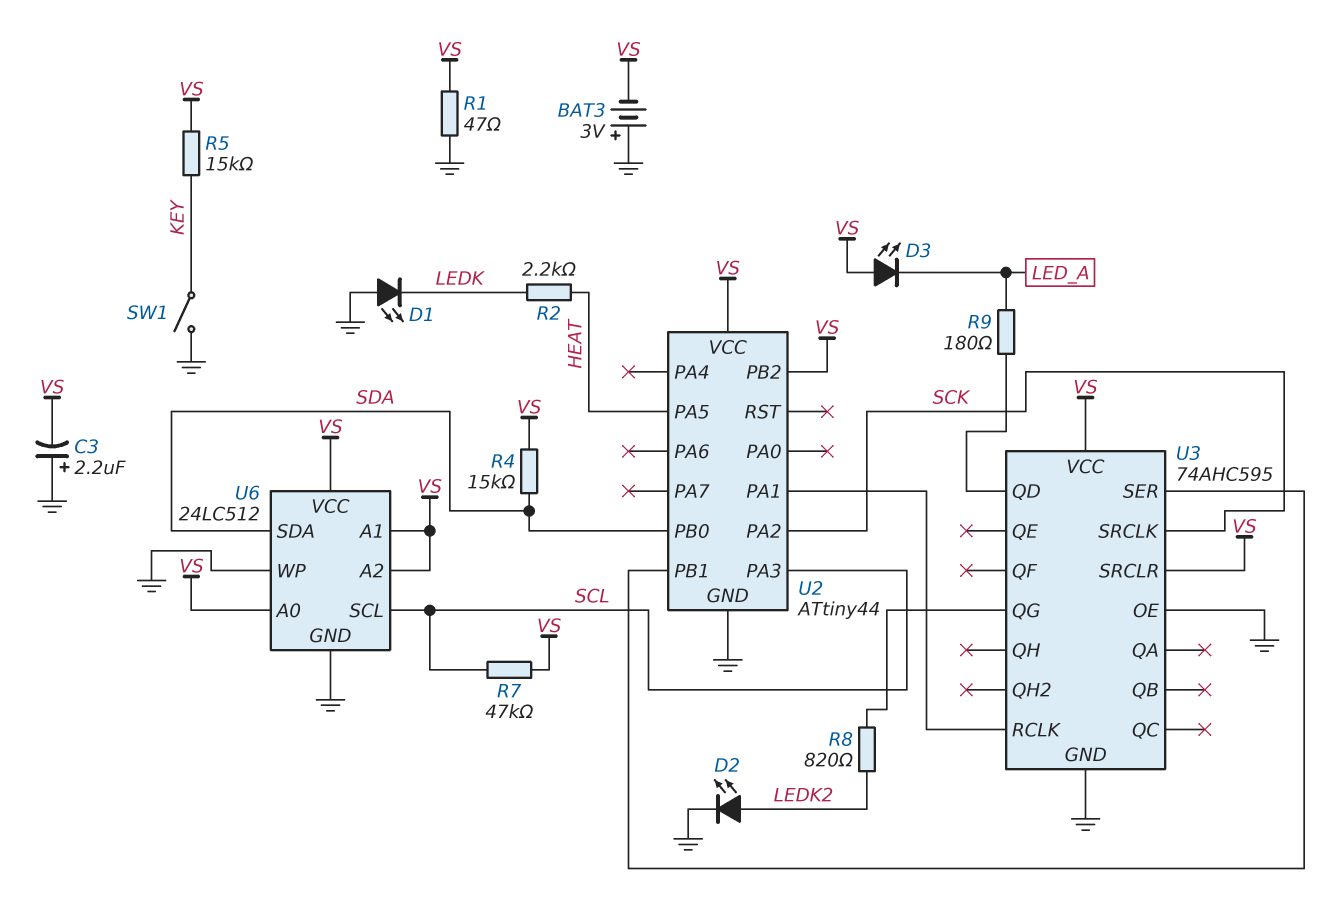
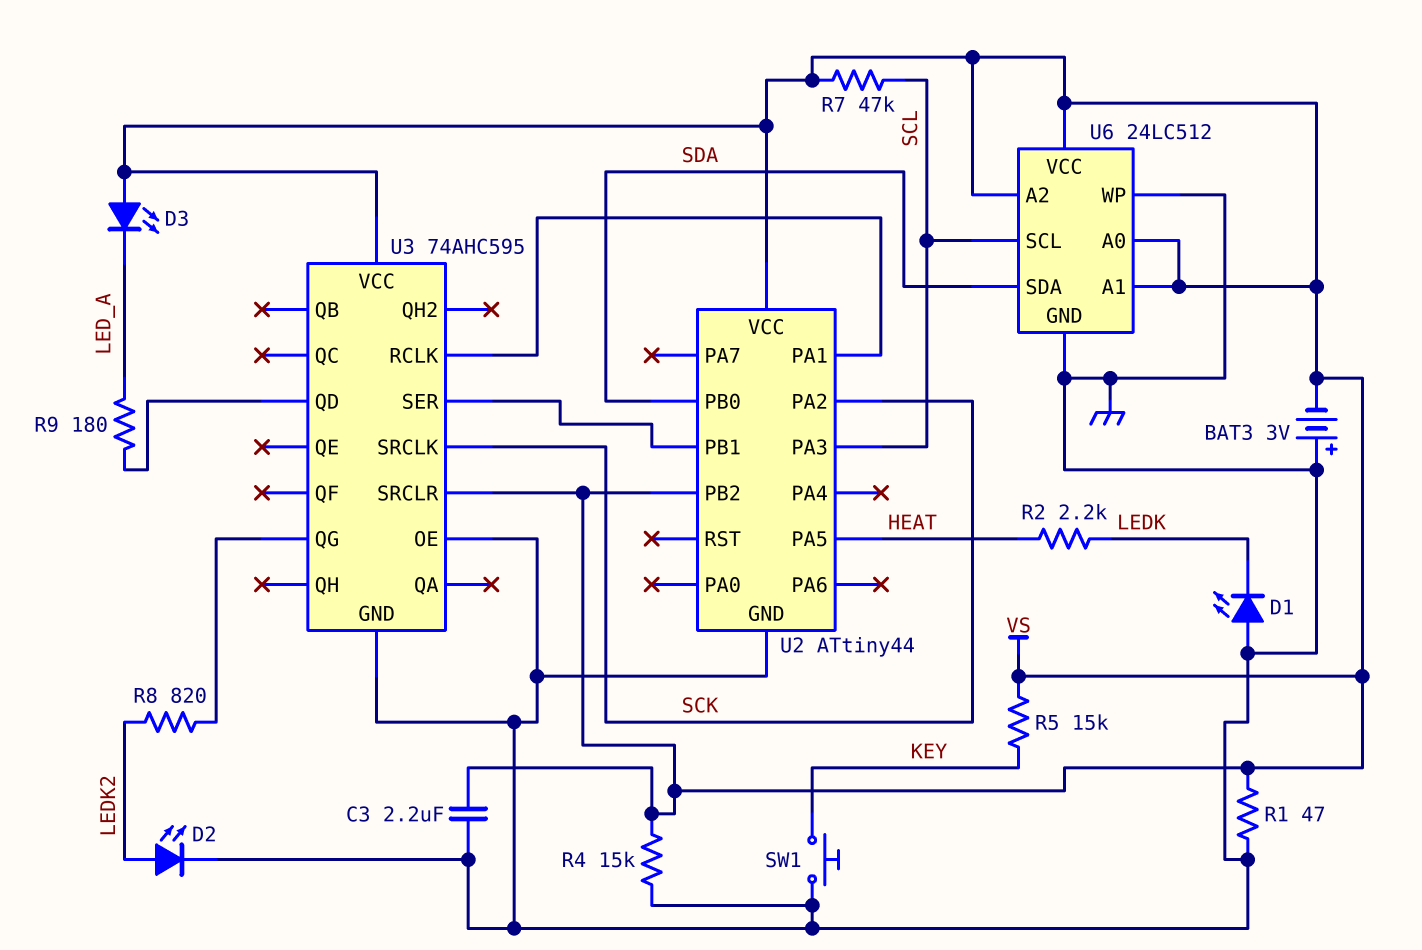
C3: 2.2uF (plus GND, minus VS) -> 2.2uF (GND, VS)
R4: 15k (SDA, VS) -> 15k (GND, VS)
SW1: switch (GND, KEY) -> button (GND, KEY)

